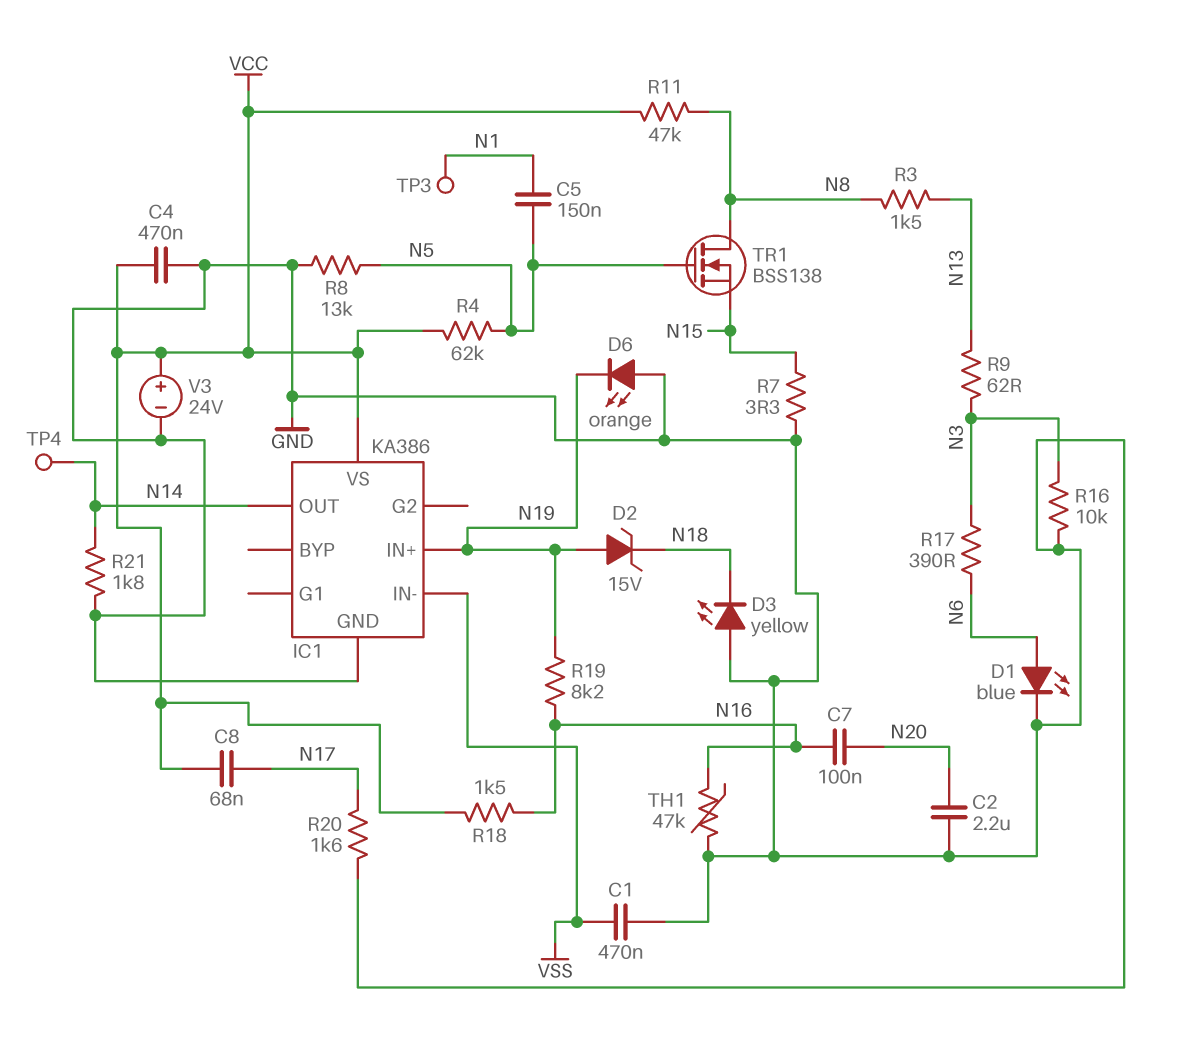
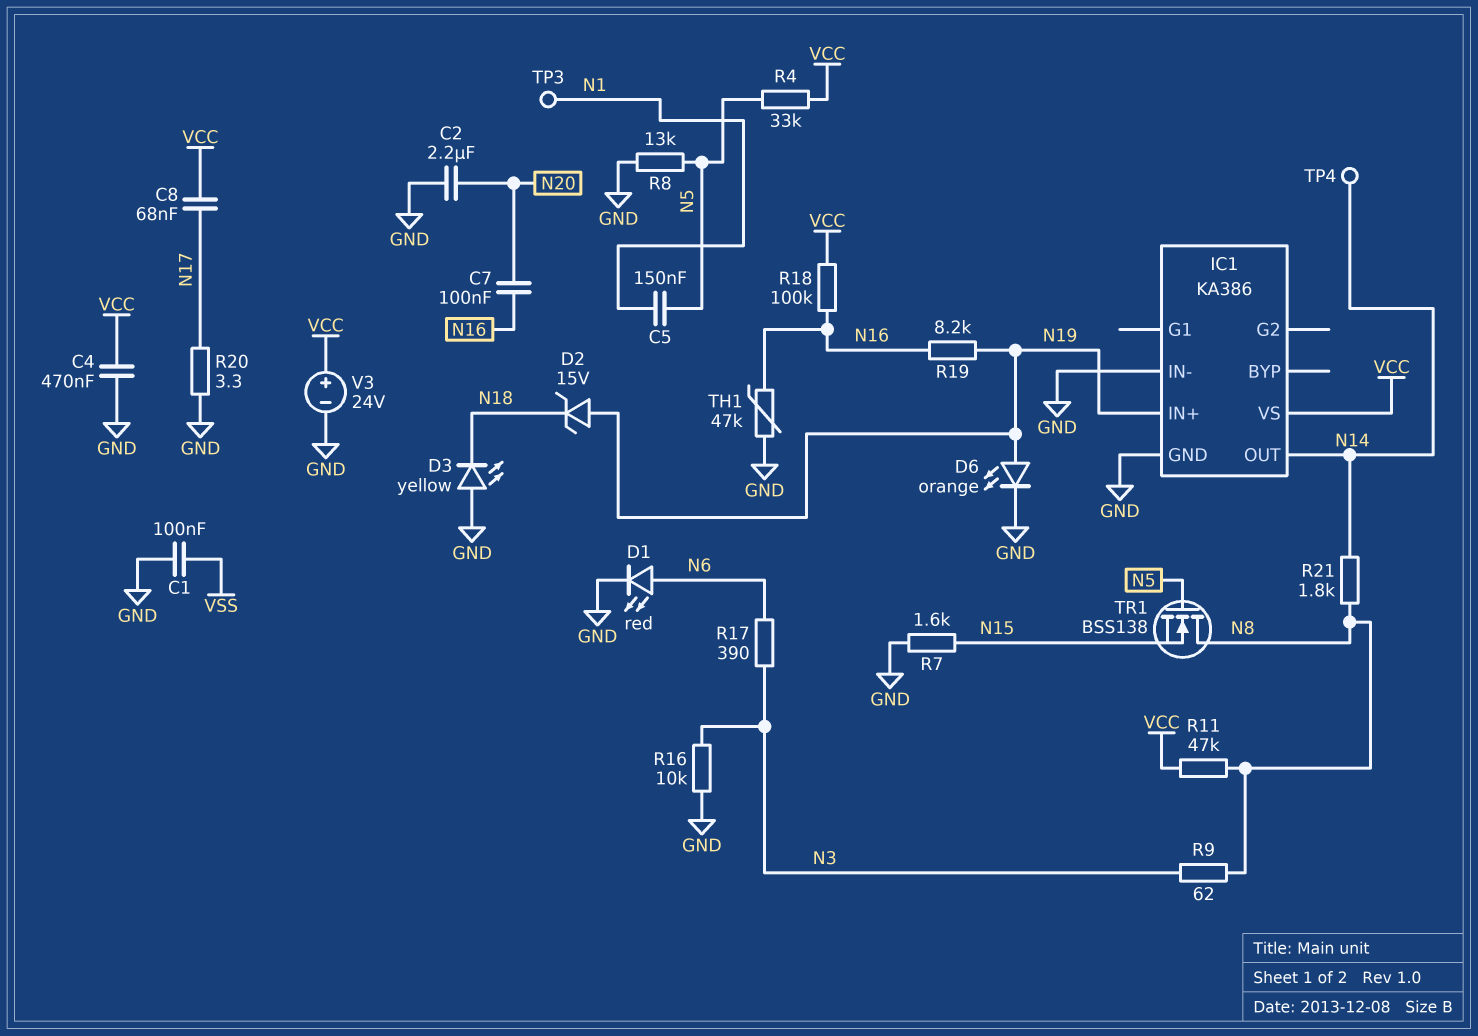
C1: 470nF (GND, VSS) -> 100nF (GND, VSS)
D1: LED blue (A N6, K GND) -> LED red (A N6, K GND)
D6: LED orange (A GND, K N19) -> LED orange (A N19, K GND)
IC1 pin IN-: VSS -> GND
R3: 1.5k (N8, N13) -> none
R4: 62k (N5, VCC) -> 33k (N5, VCC)
R7: 3.3 (GND, N15) -> 1.6k (GND, N15)
R9: 62 (N3, N13) -> 62 (N3, N8)
R18: 1.5k (N16, VCC) -> 100k (N16, VCC)
R20: 1.6k (GND, N17) -> 3.3 (GND, N17)
R21: 1.8k (GND, N14) -> 1.8k (N8, N14)

